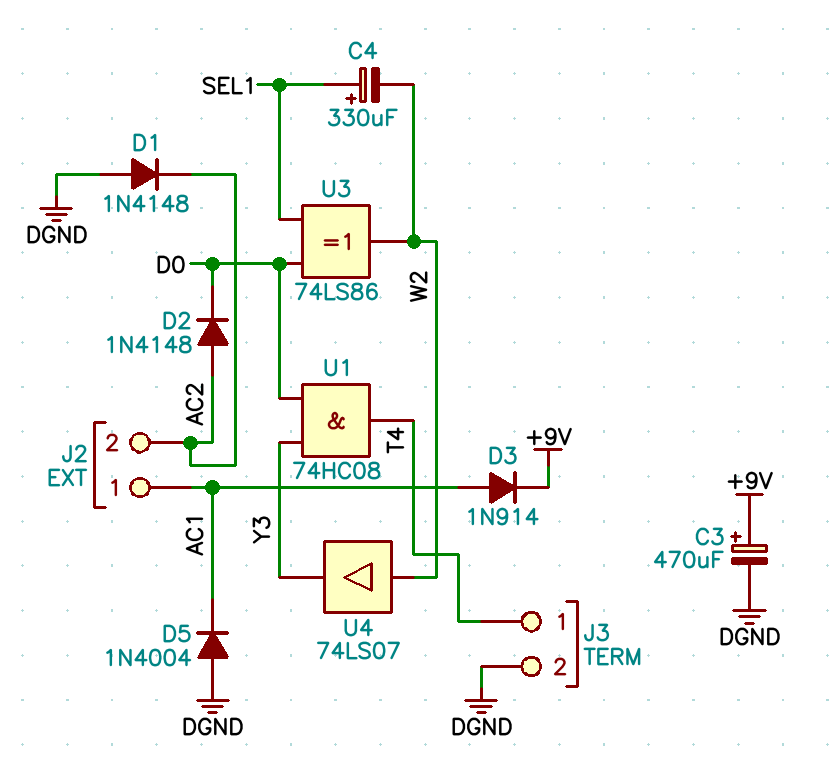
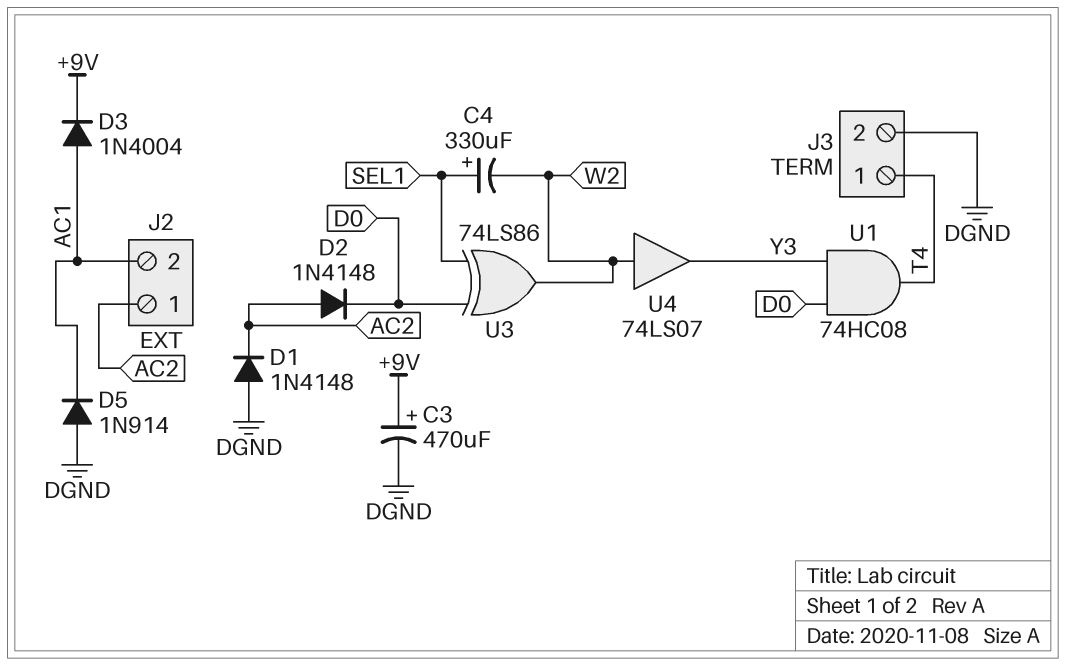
D3: diode 1N914 (A AC1, K +9V) -> diode 1N4004 (A AC1, K +9V)
D5: diode 1N4004 (A DGND, K AC1) -> diode 1N914 (A DGND, K AC1)
J2 pin 1: AC1 -> AC2
J2 pin 2: AC2 -> AC1

